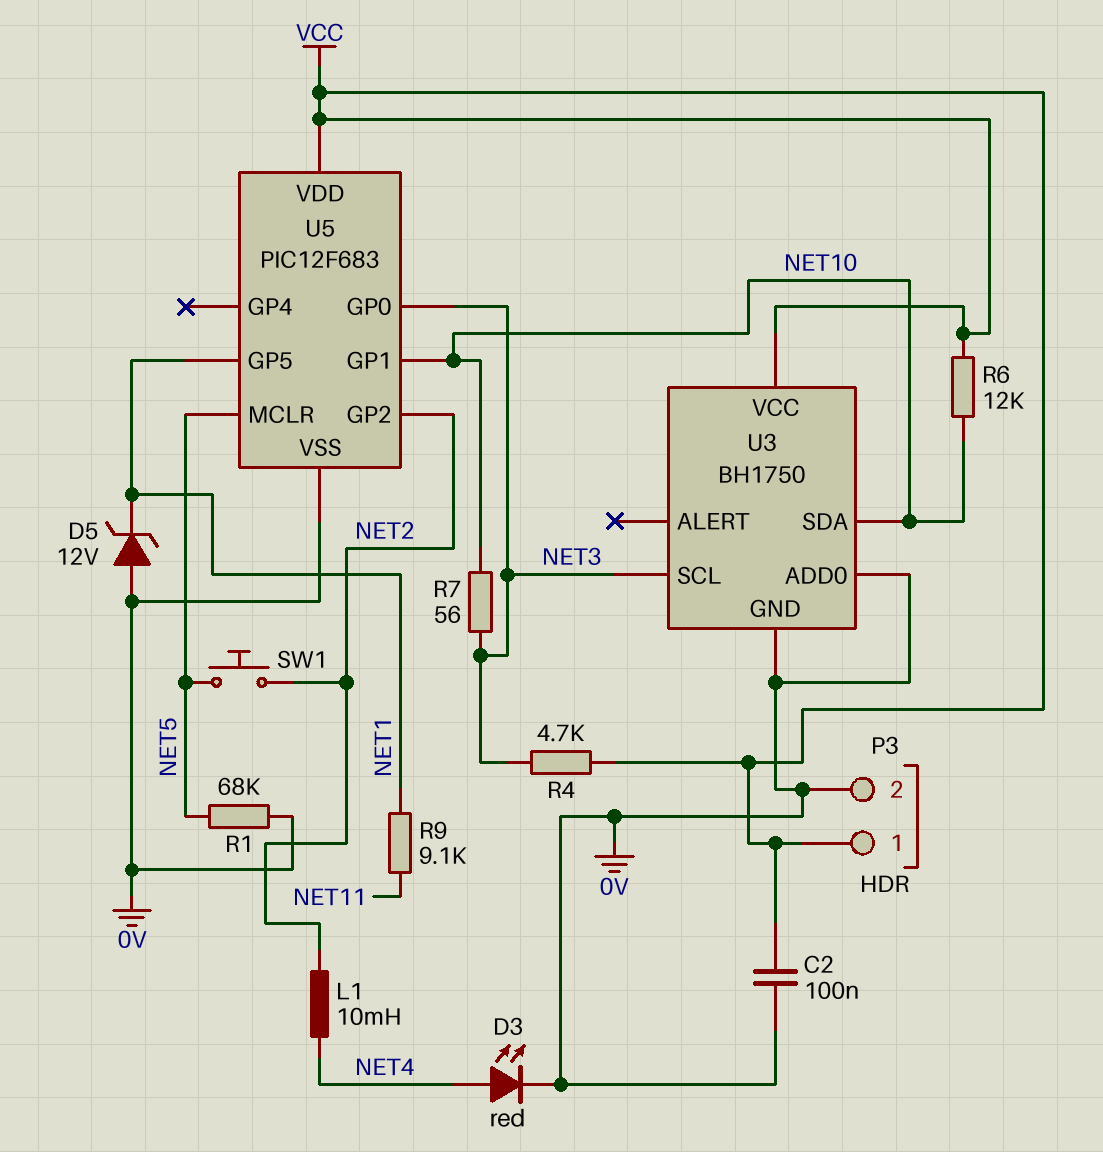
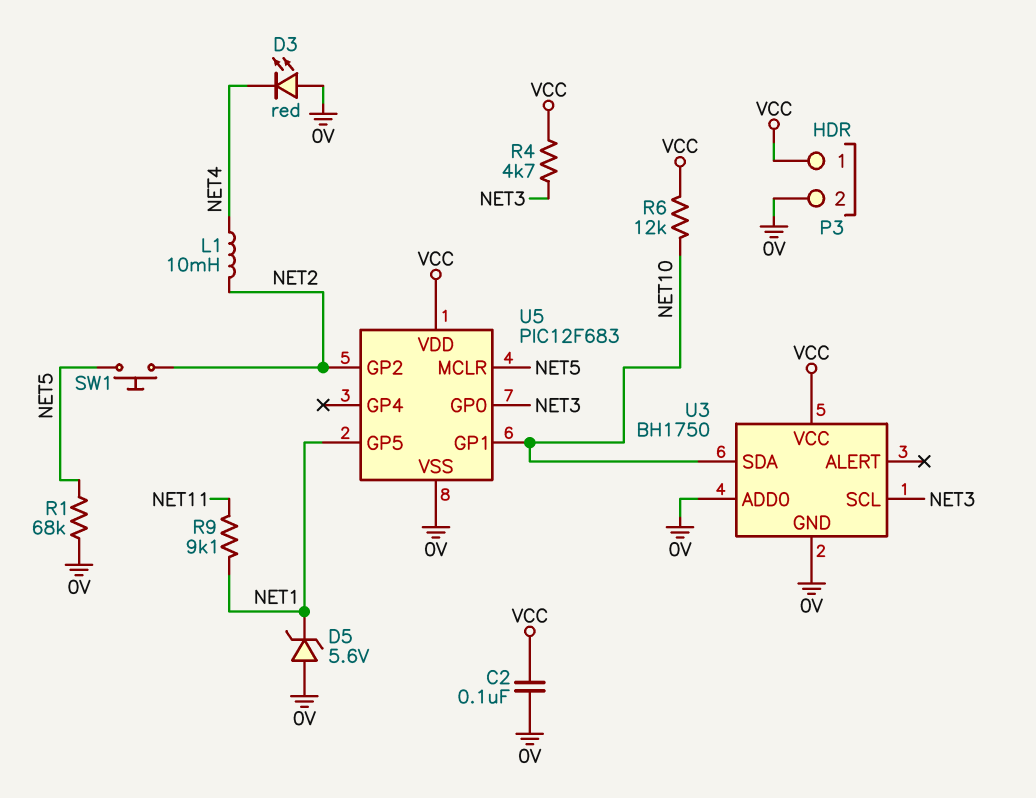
D3: LED red (A NET4, K 0V) -> LED red (A 0V, K NET4)
D5: zener 12V (A 0V, K NET1) -> zener 5.6V (A 0V, K NET1)
R7: 56 (NET3, NET10) -> none

